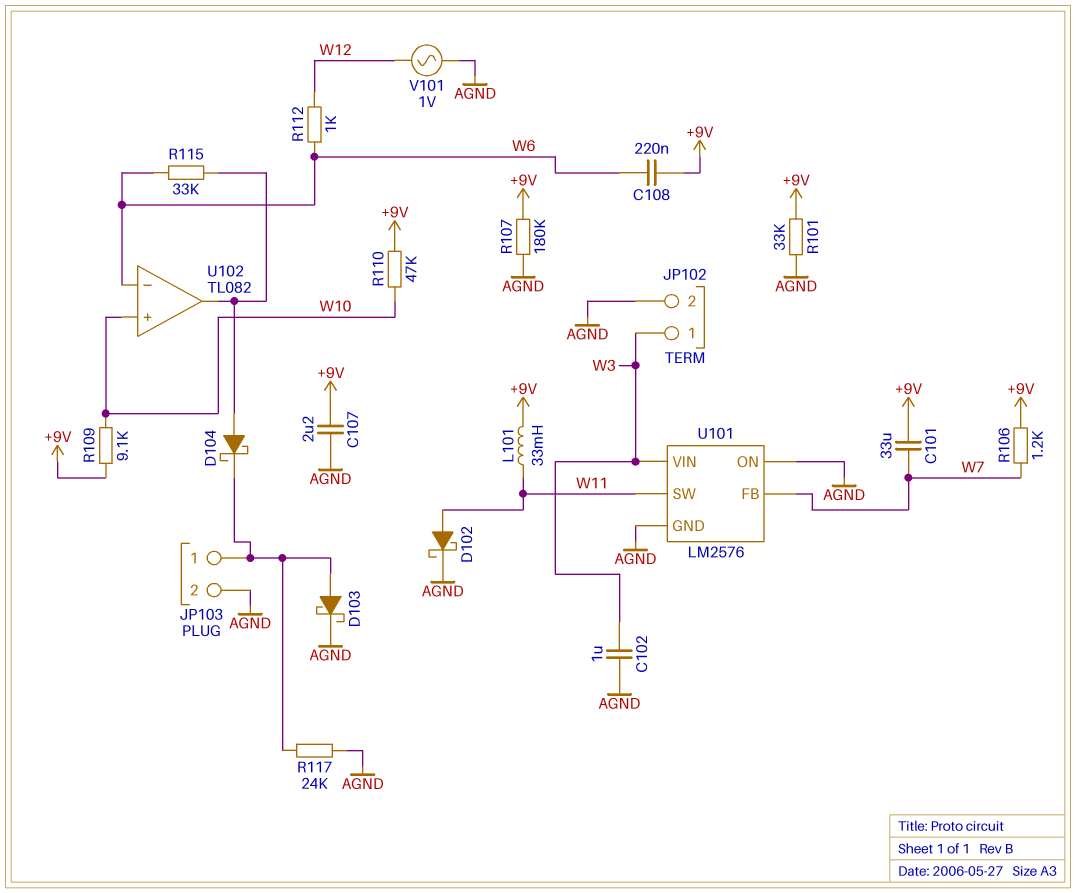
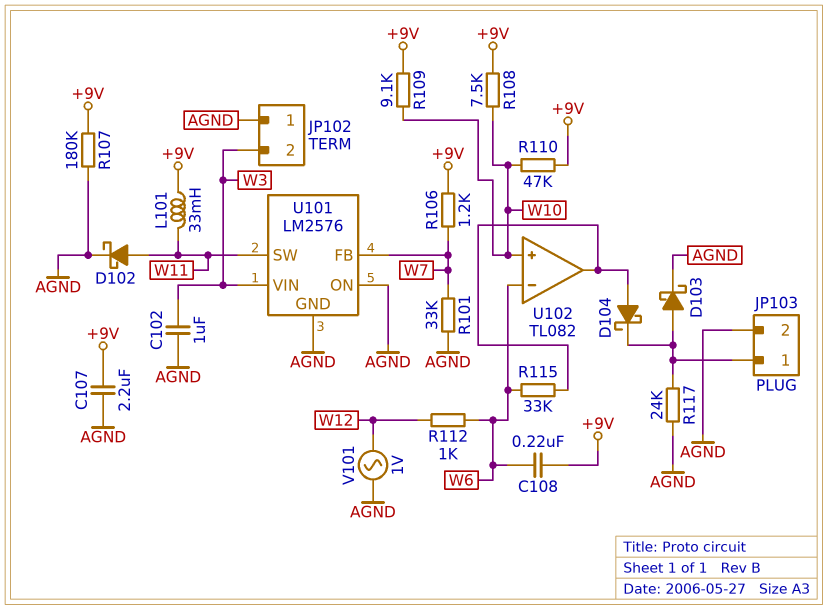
C101: 33uF (+9V, W7) -> none
JP102 pin 1: W3 -> AGND
JP102 pin 2: AGND -> W3
R101: 33k (+9V, AGND) -> 33k (AGND, W7)
R108: none -> 7.5k (+9V, W10)

